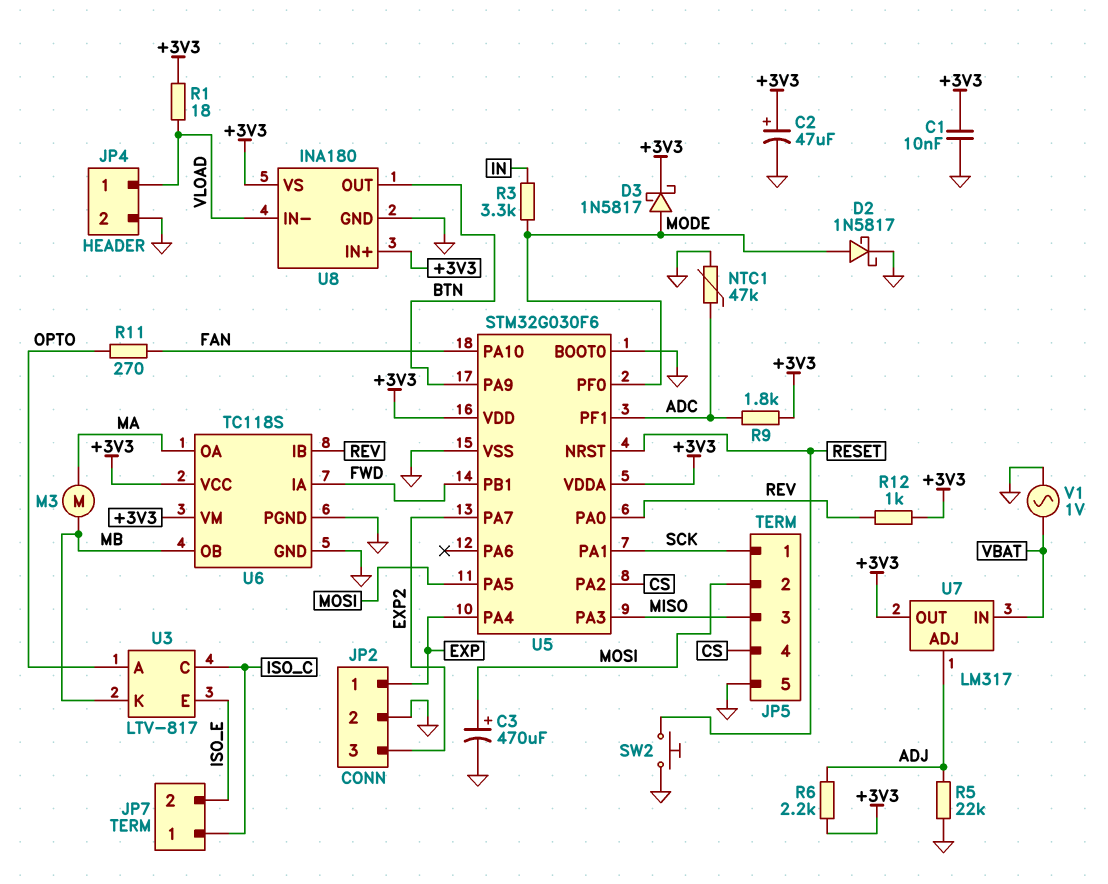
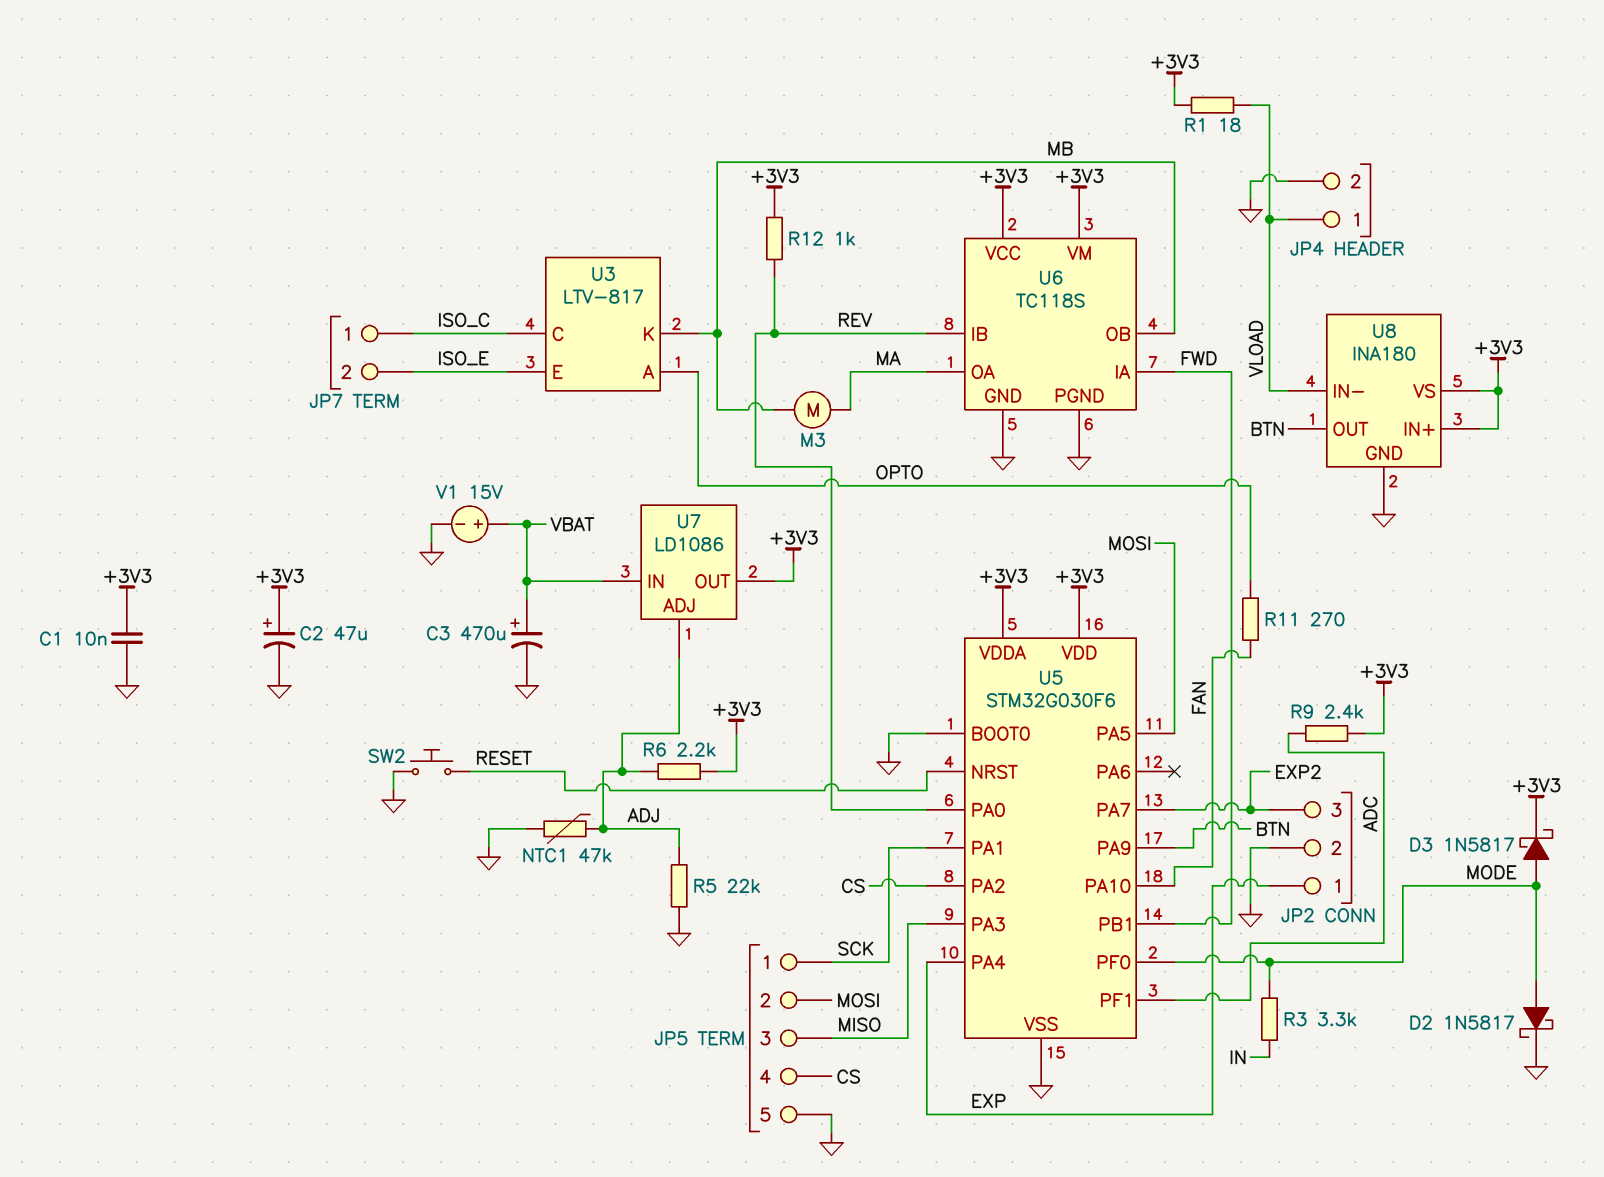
C3: 470uF (plus MOSI, minus GND) -> 470uF (plus VBAT, minus GND)
NTC1: 47k (ADC, GND) -> 47k (ADJ, GND)
R9: 1.8k (+3V3, ADC) -> 2.4k (+3V3, ADC)
U7: LM317 -> LD1086
V1: AC 1V (GND, VBAT) -> 15V (plus VBAT, minus GND)

